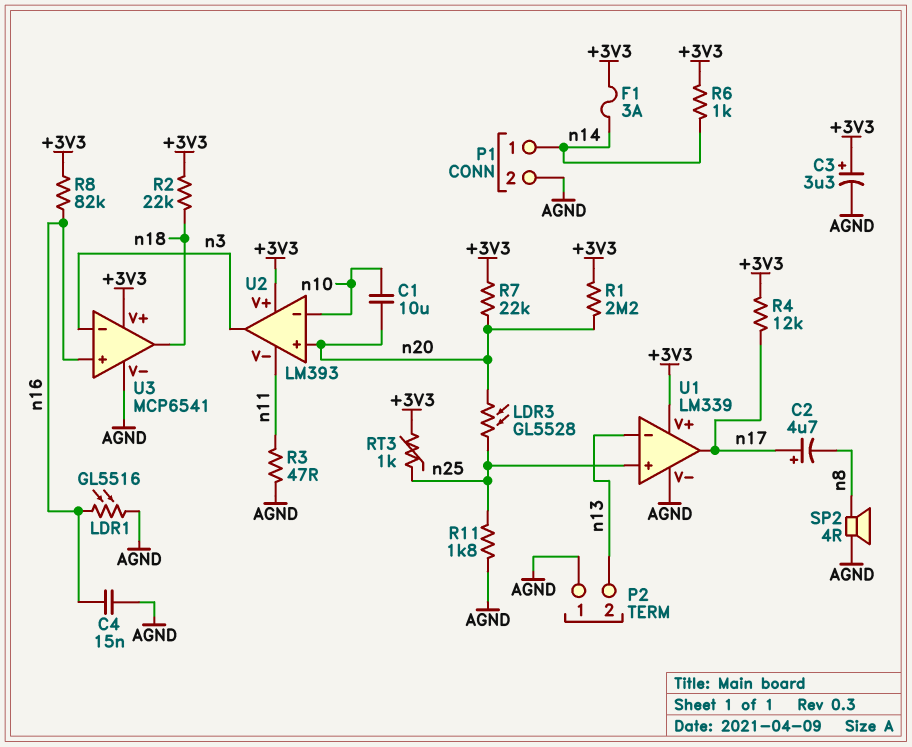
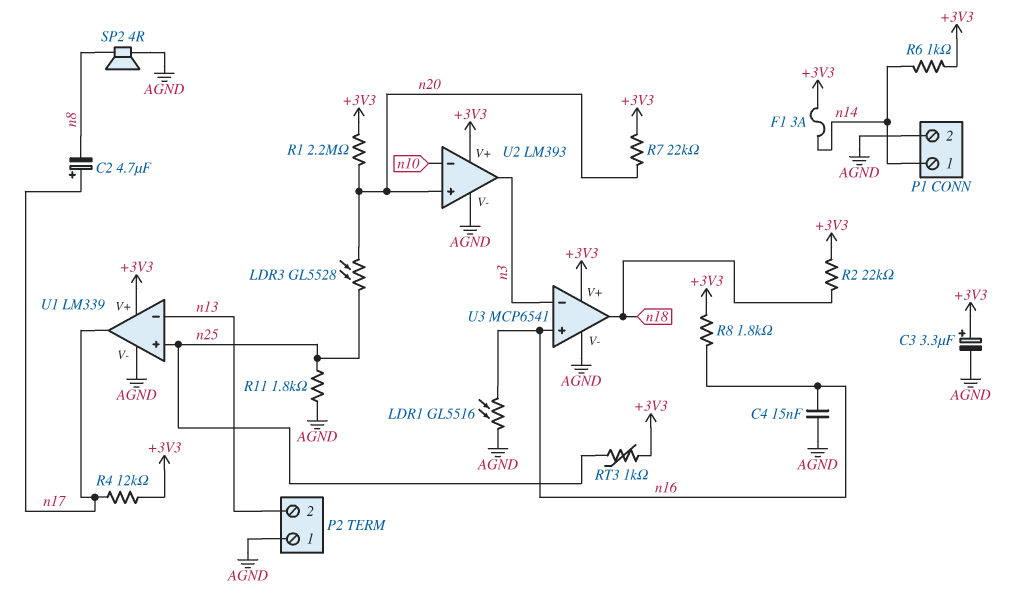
C1: 10uF (n10, n20) -> none
R3: 47 (AGND, n11) -> none
R8: 82k (+3V3, n16) -> 1.8k (+3V3, n16)
U2 pin V-: n11 -> AGND

